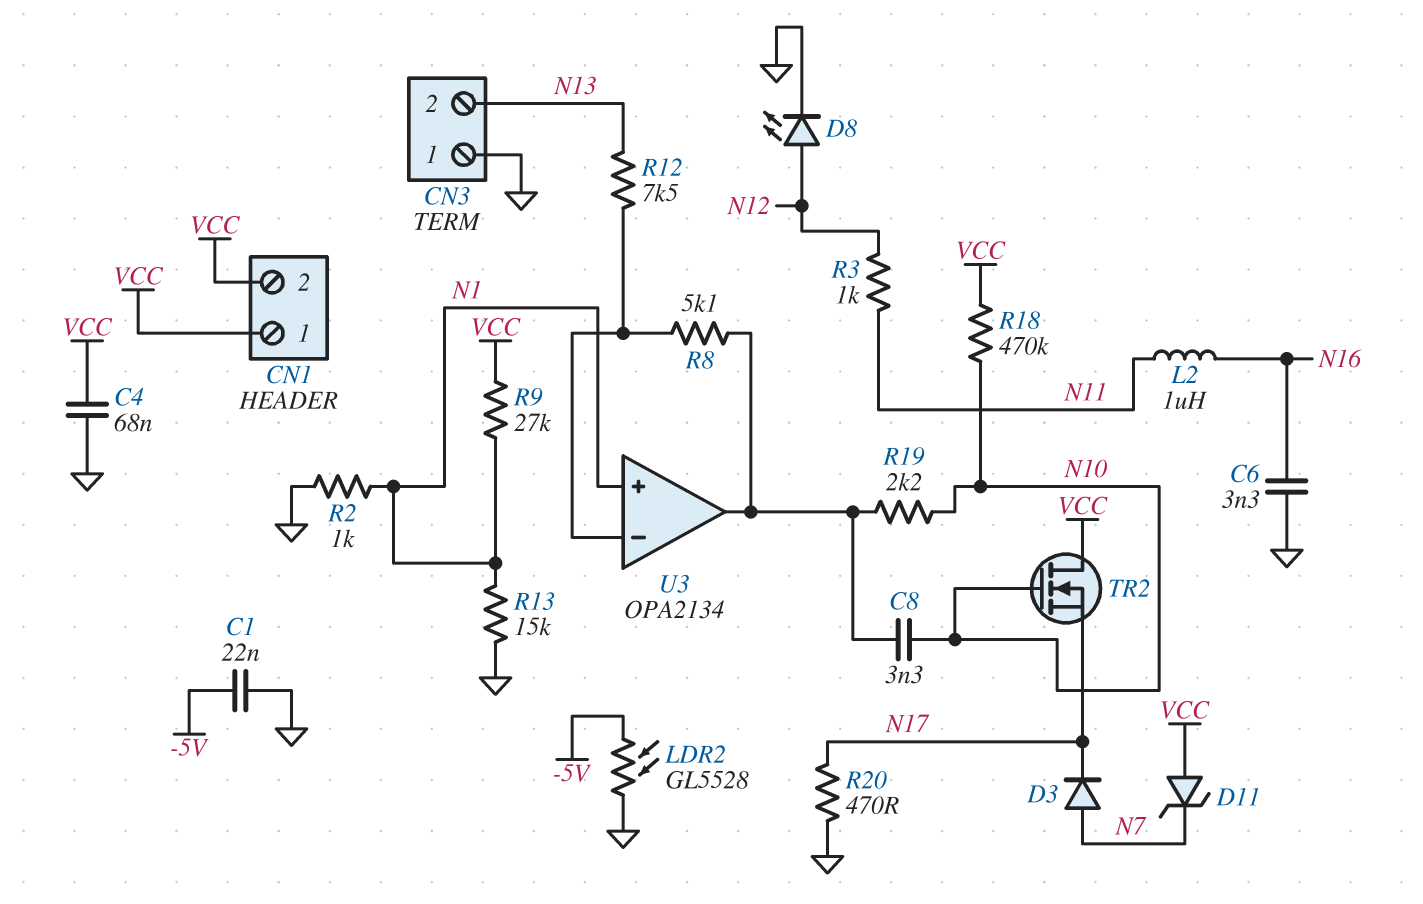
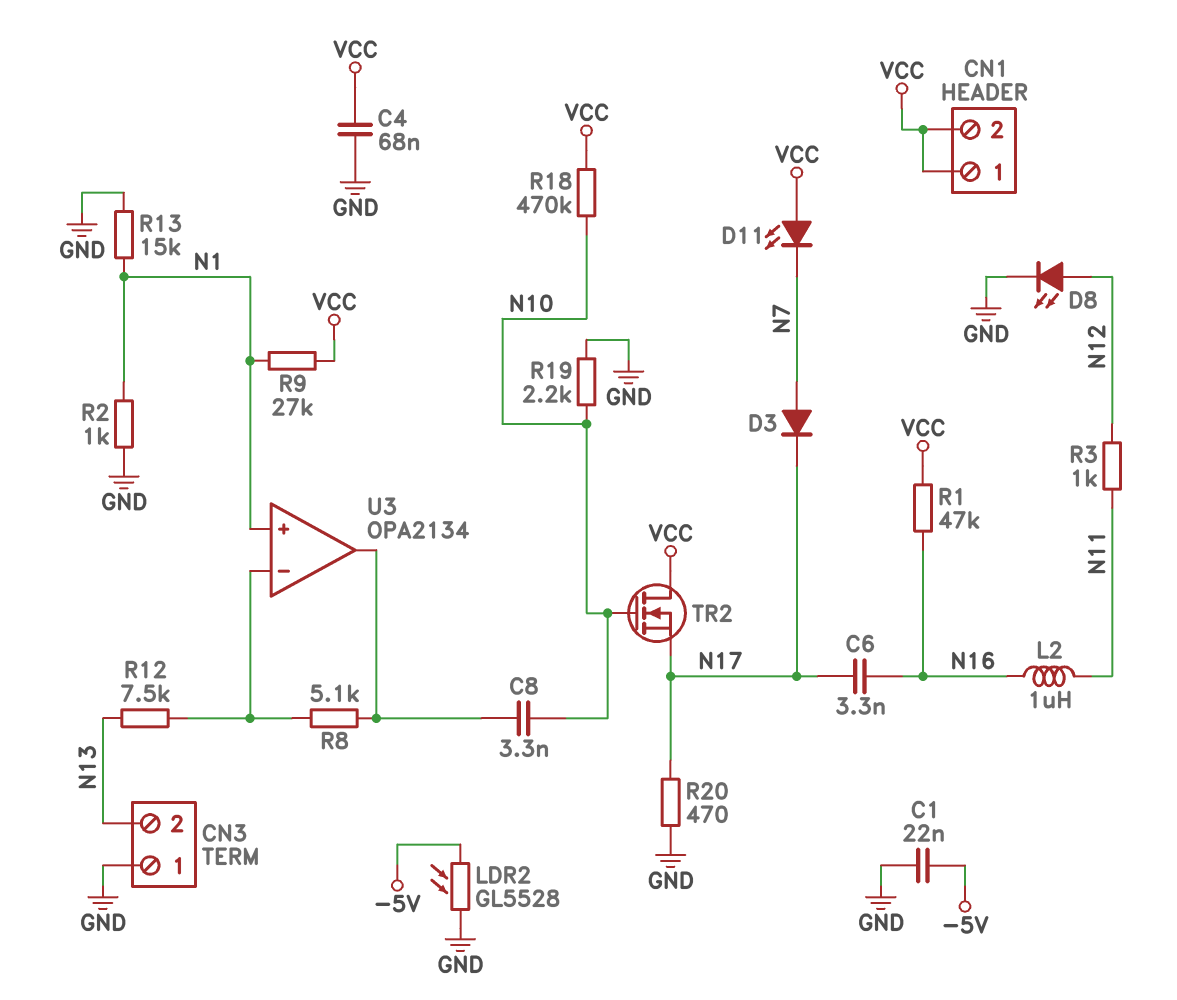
C6: 3.3nF (GND, N16) -> 3.3nF (N16, N17)
D11: zener (A VCC, K N7) -> LED (A VCC, K N7)
R1: none -> 47k (N16, VCC)
R19: 2.2k (N10, U3/out) -> 2.2k (GND, N10)

